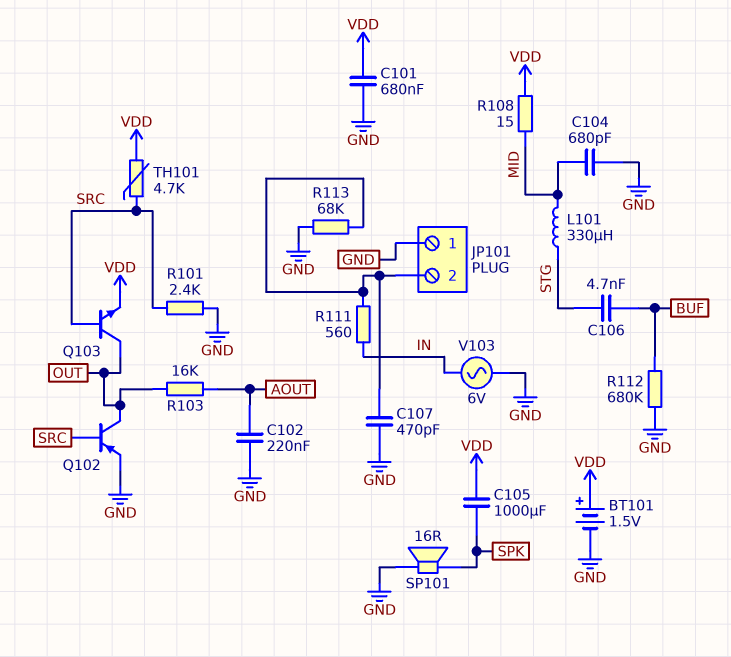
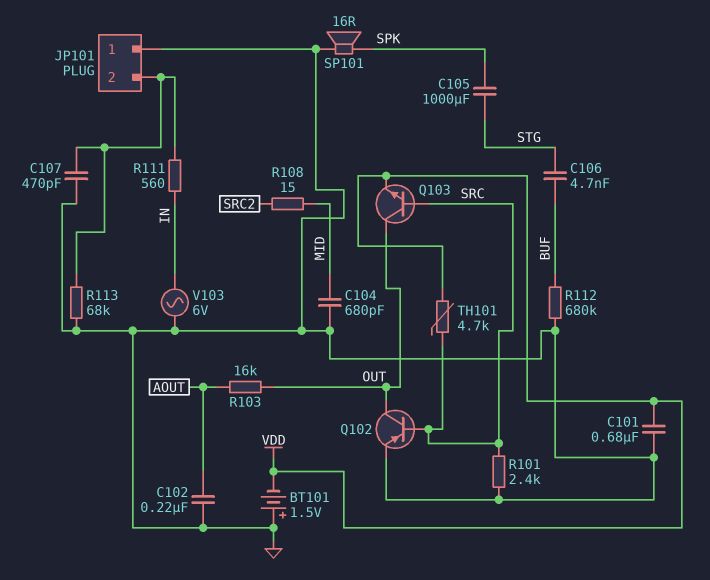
BT101: 1.5V (plus VDD, minus GND) -> 1.5V (plus GND, minus VDD)
C105: 1000uF (SPK, VDD) -> 1000uF (SPK, STG)
L101: 330uH (MID, STG) -> none
R108: 15 (MID, VDD) -> 15 (MID, SRC2)

